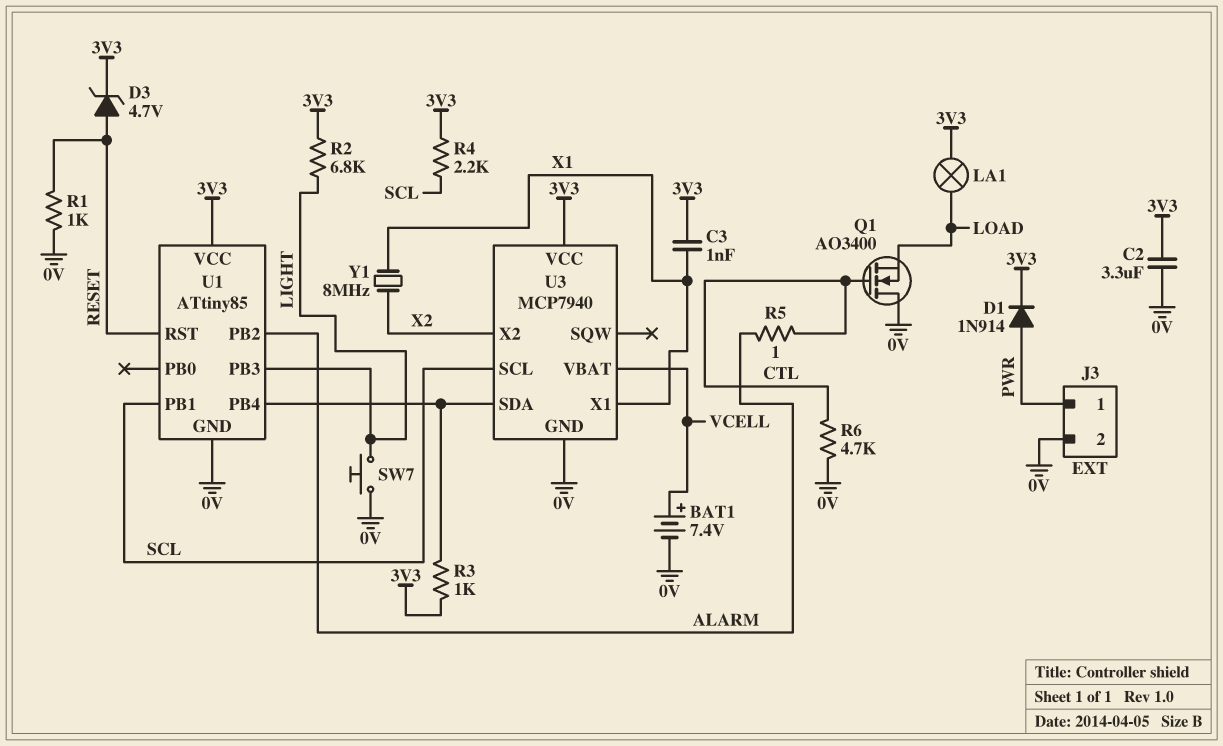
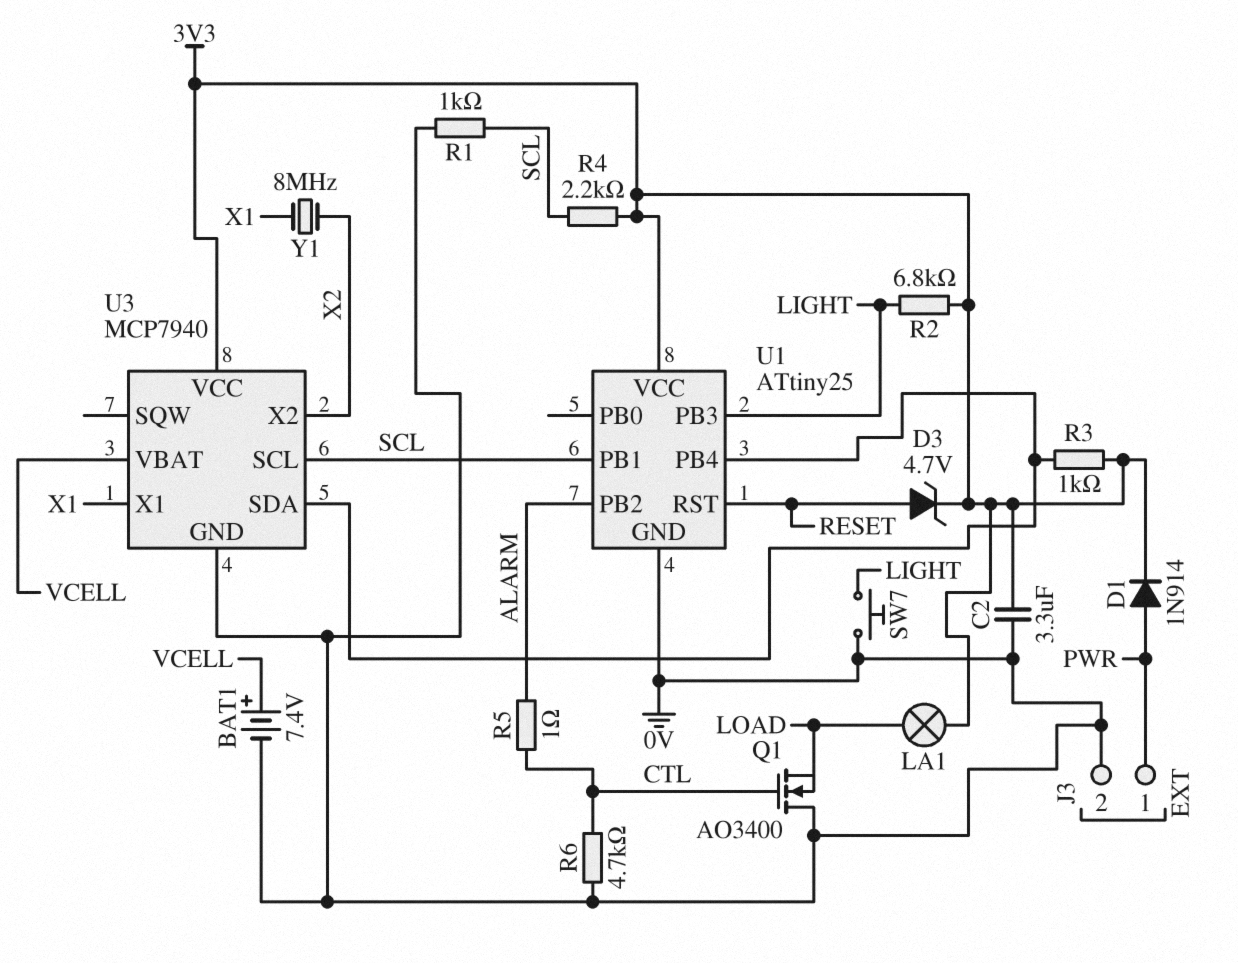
C3: 1nF (3V3, X1) -> none
R1: 1k (0V, RESET) -> 1k (0V, SCL)
U1: ATtiny85 -> ATtiny25

